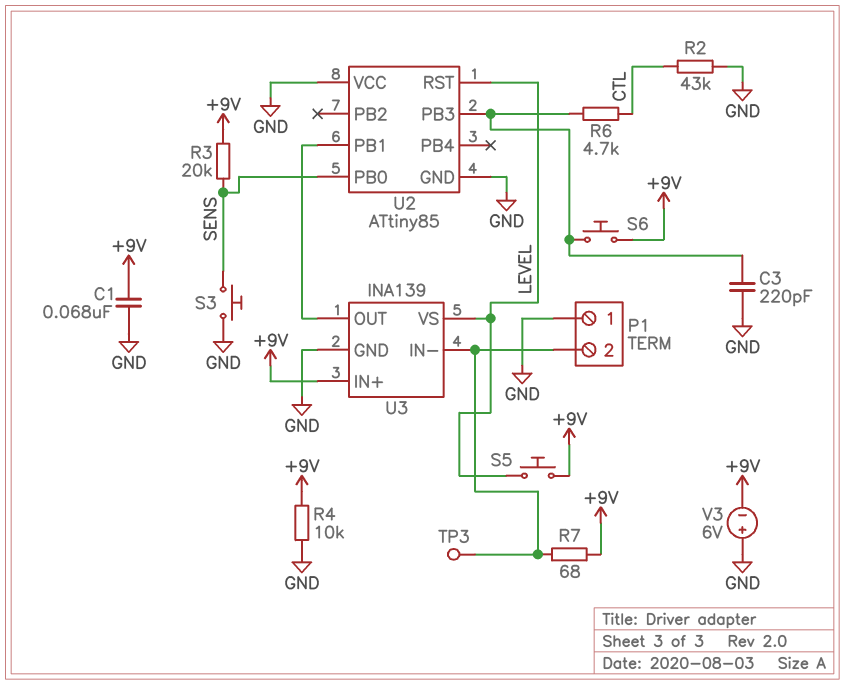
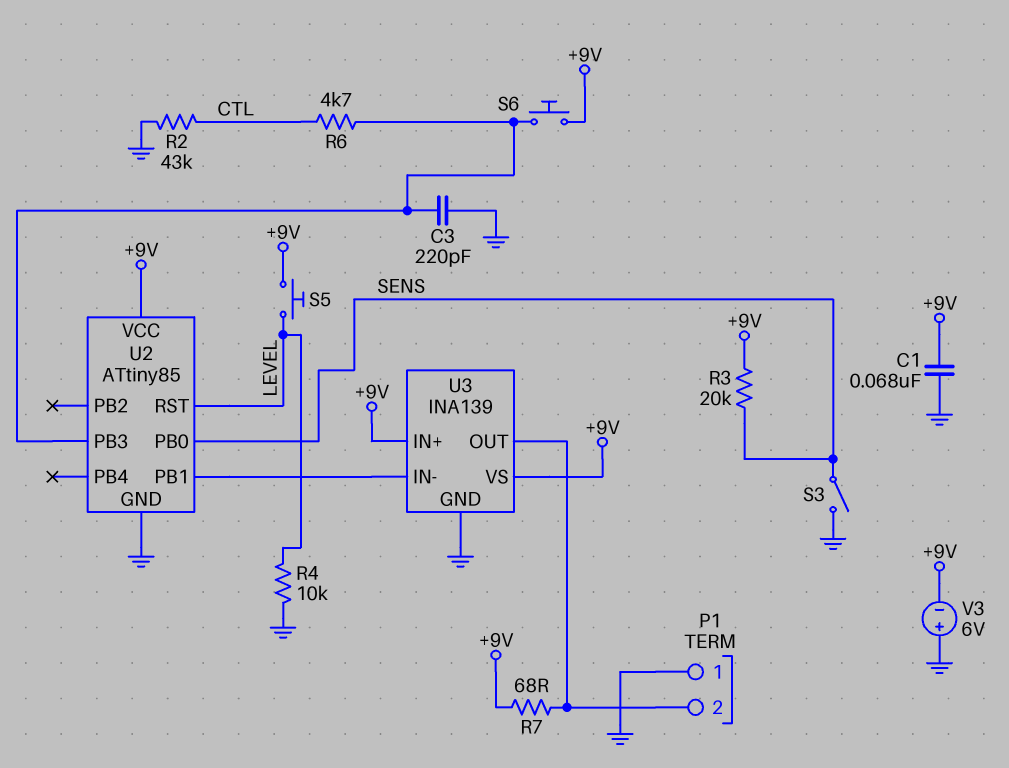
R4: 10k (+9V, GND) -> 10k (GND, LEVEL)
S3: button (GND, SENS) -> switch (GND, SENS)
TP3: test point (P1/2) -> none
U2 pin VCC: GND -> +9V
U3 pin IN-: P1/2 -> U2/PB1
U3 pin OUT: U2/PB1 -> P1/2
U3 pin VS: LEVEL -> +9V

